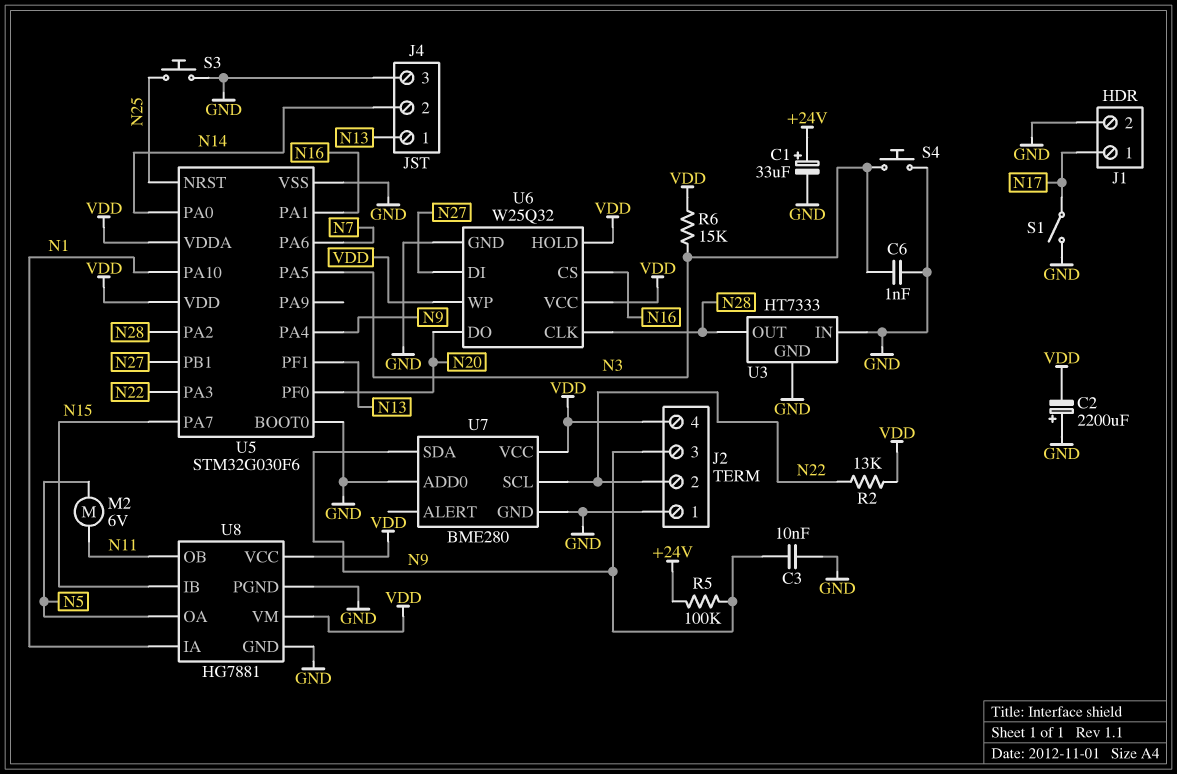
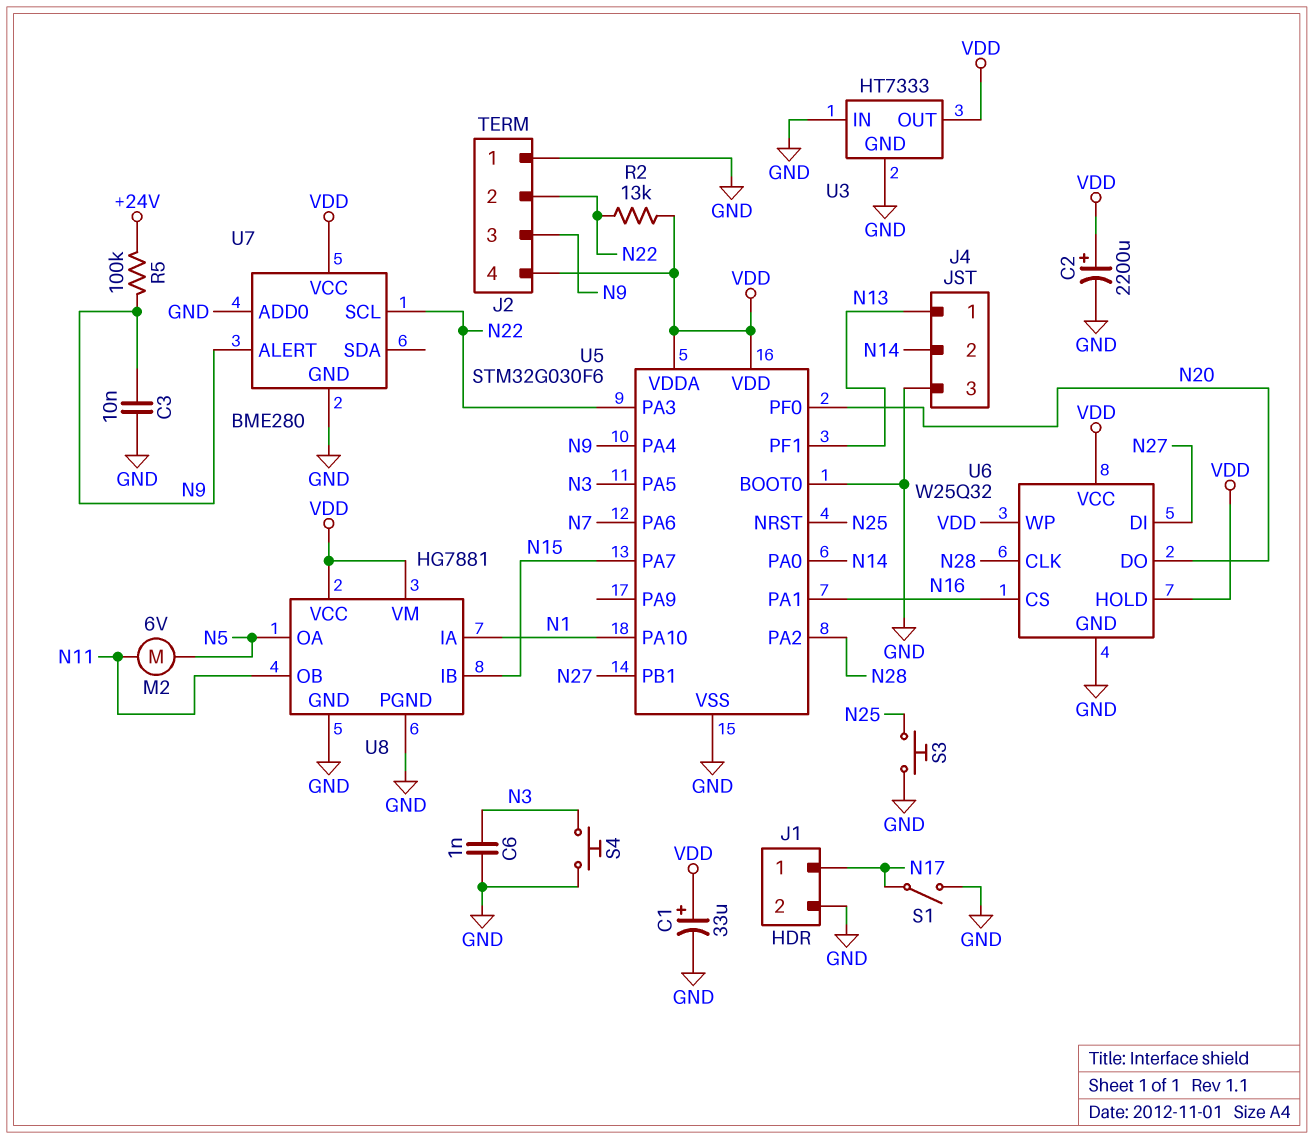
C1: 33uF (plus +24V, minus GND) -> 33uF (plus VDD, minus GND)
C2: 2200uF (plus GND, minus VDD) -> 2200uF (plus VDD, minus GND)
R6: 15k (N3, VDD) -> none
U3 pin OUT: N28 -> VDD
U7 pin ALERT: none -> N9
U7 pin SDA: N9 -> none

